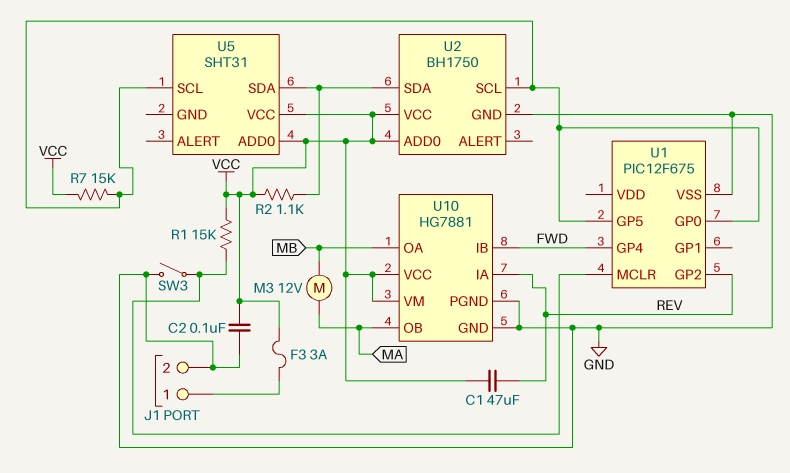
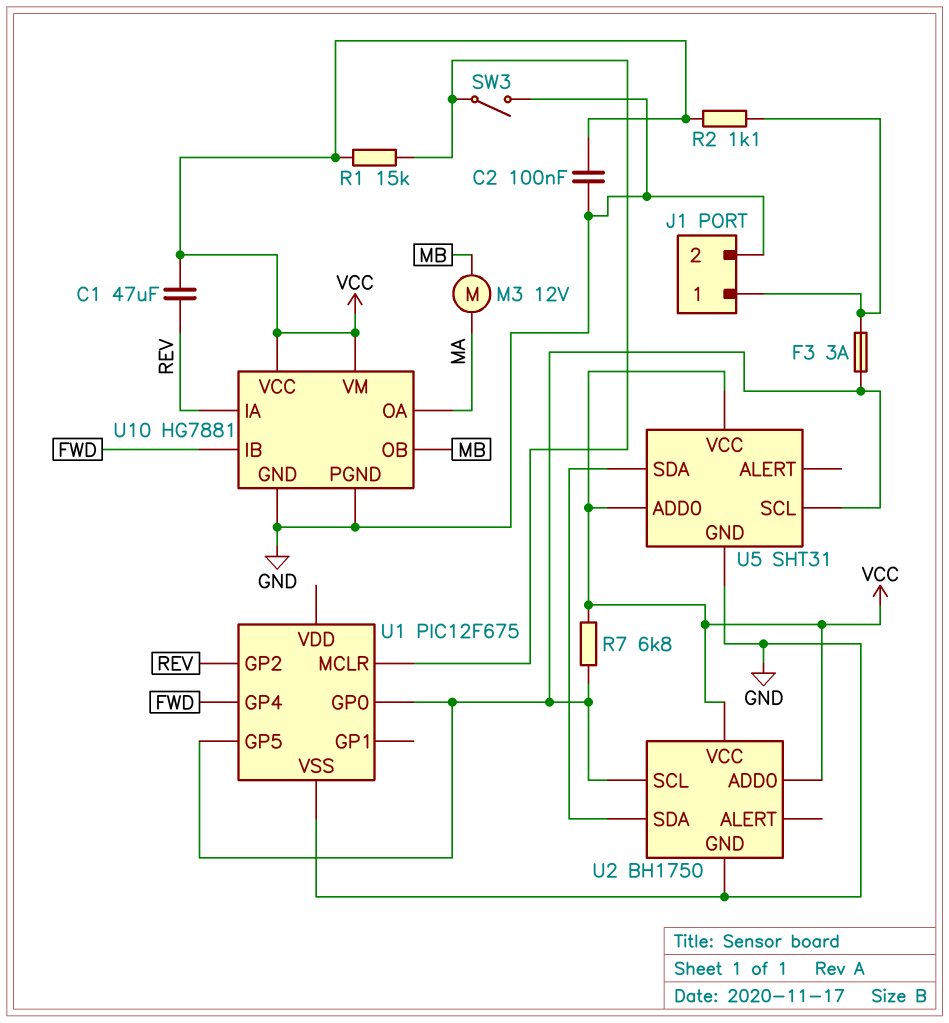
F3: 3A (J1/1, VCC) -> 3A (J1/1, U1/GP0)
R2: 1.1k (U2/SDA, VCC) -> 1.1k (J1/1, VCC)
R7: 15k (U1/GP0, VCC) -> 6.8k (U1/GP0, VCC)
U5 pin GND: none -> GND
U10 pin OA: MB -> MA
U10 pin OB: MA -> MB

